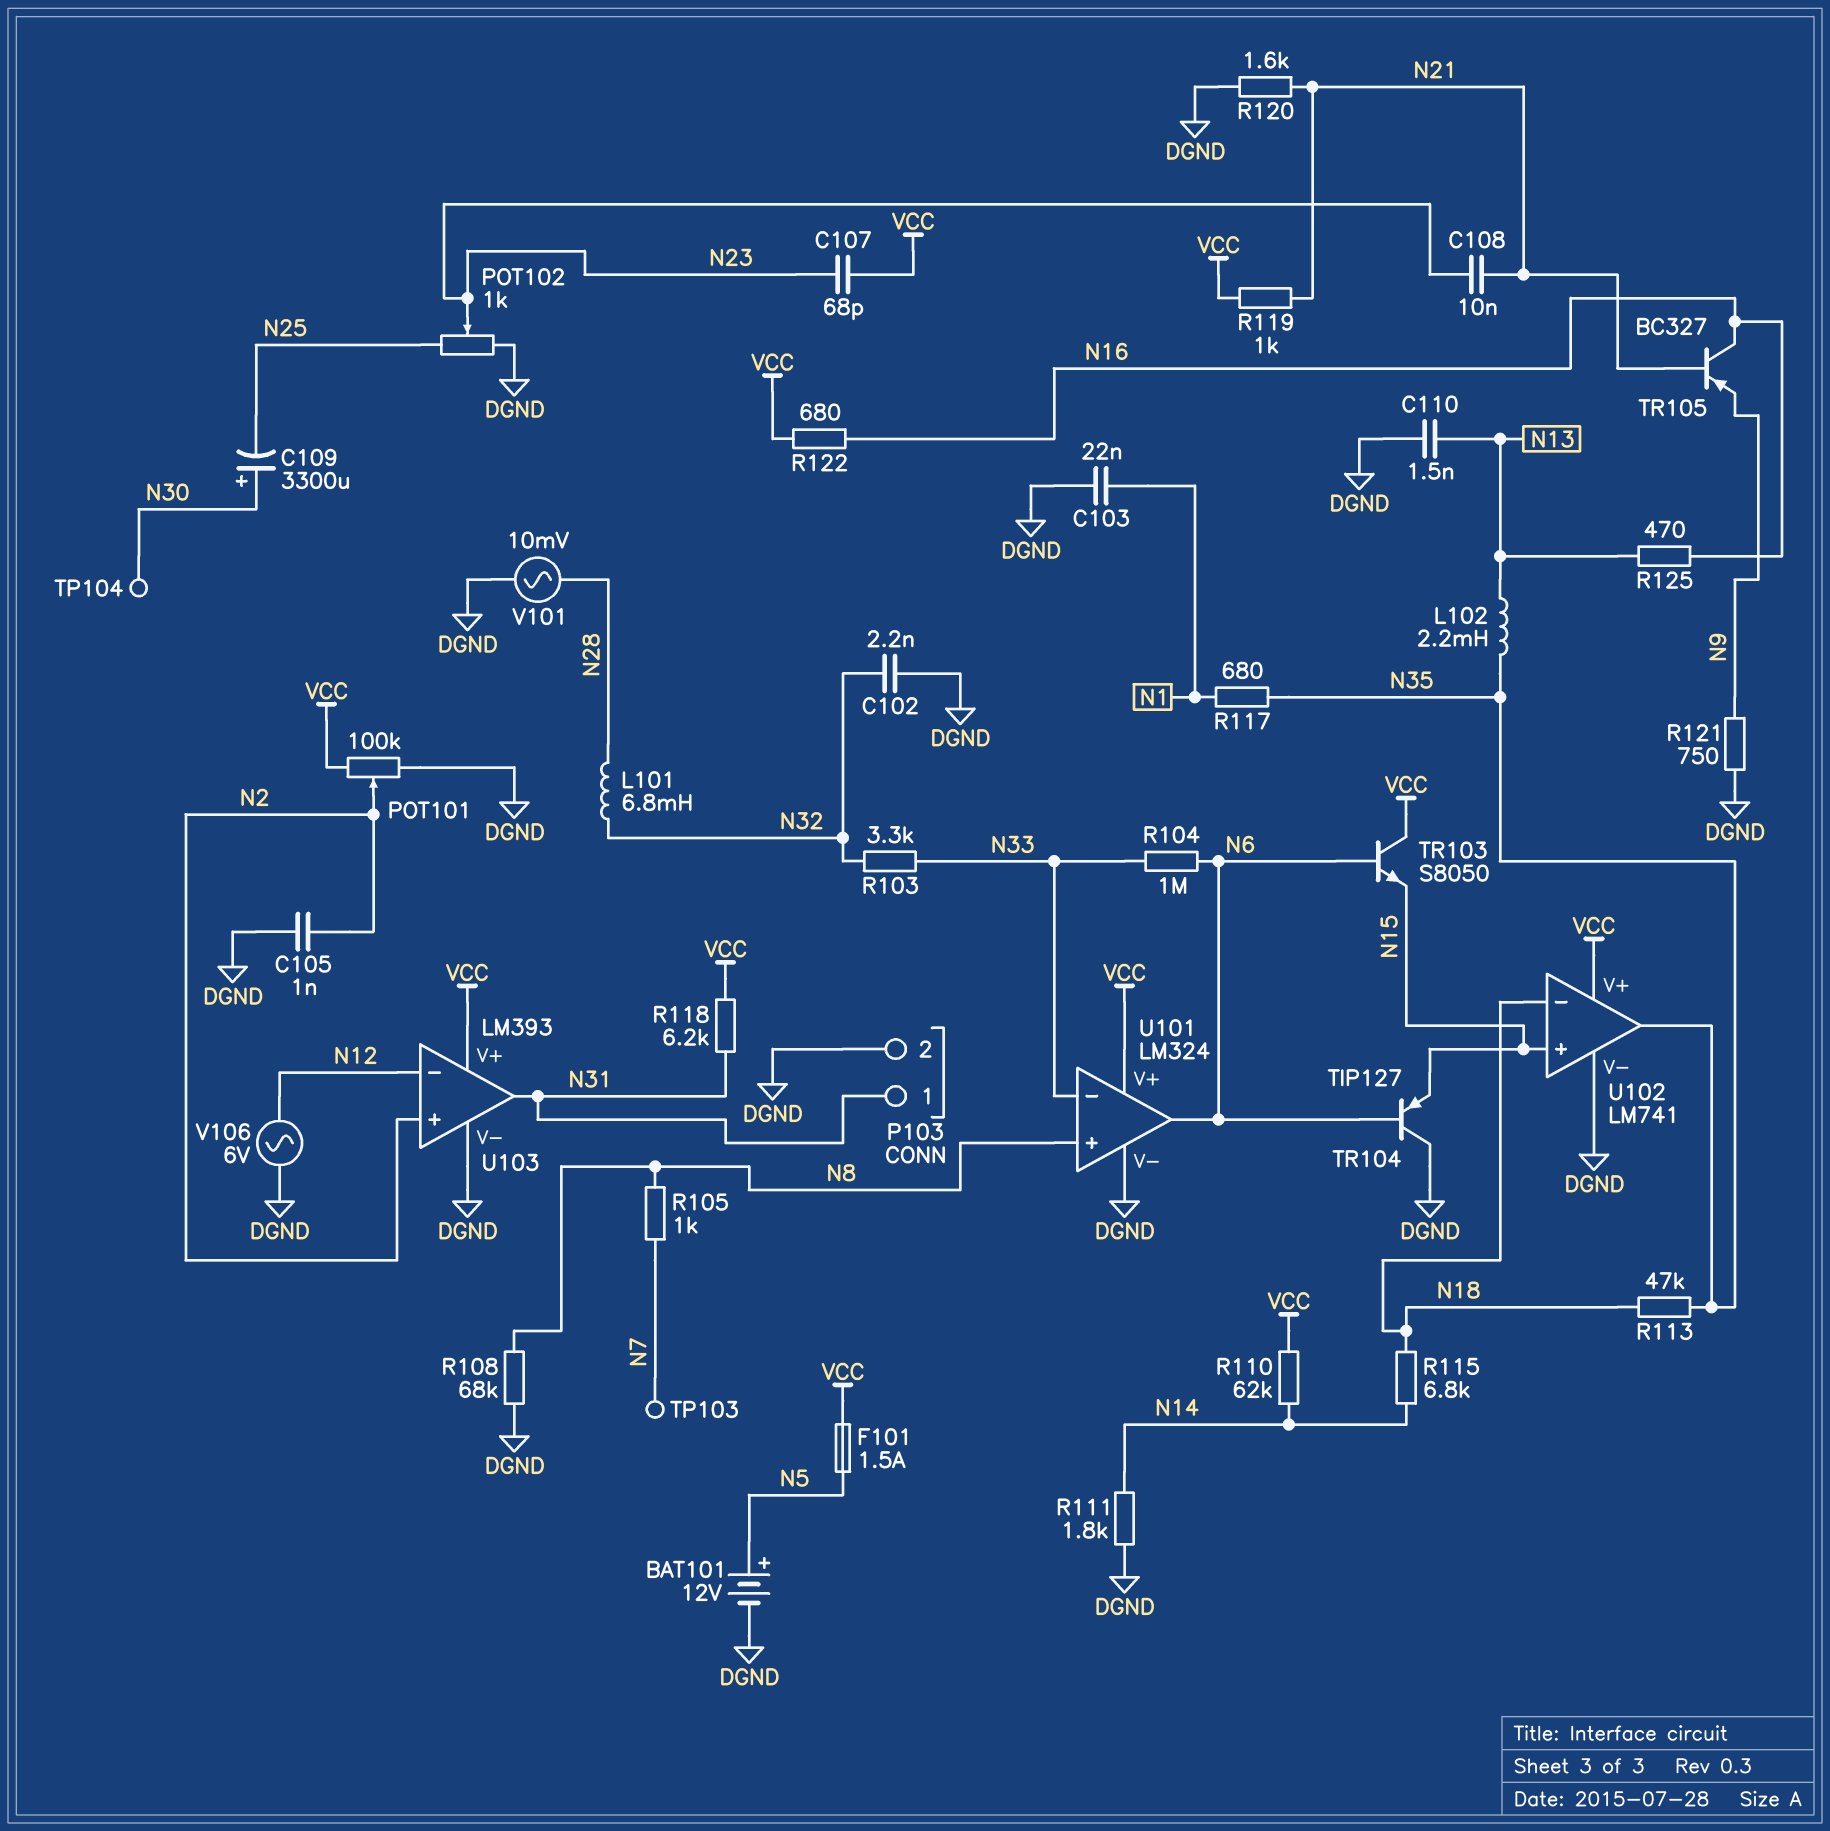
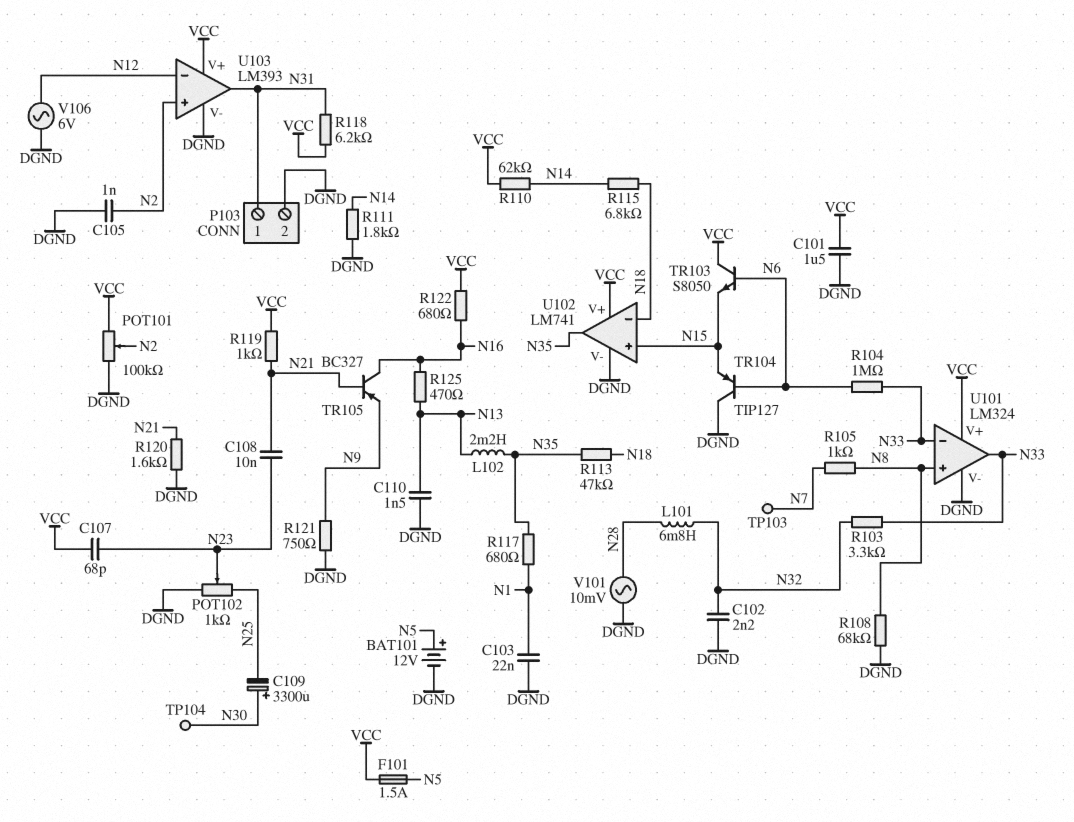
C101: none -> 1.5uF (DGND, VCC)
U101 pin out: N6 -> N33

